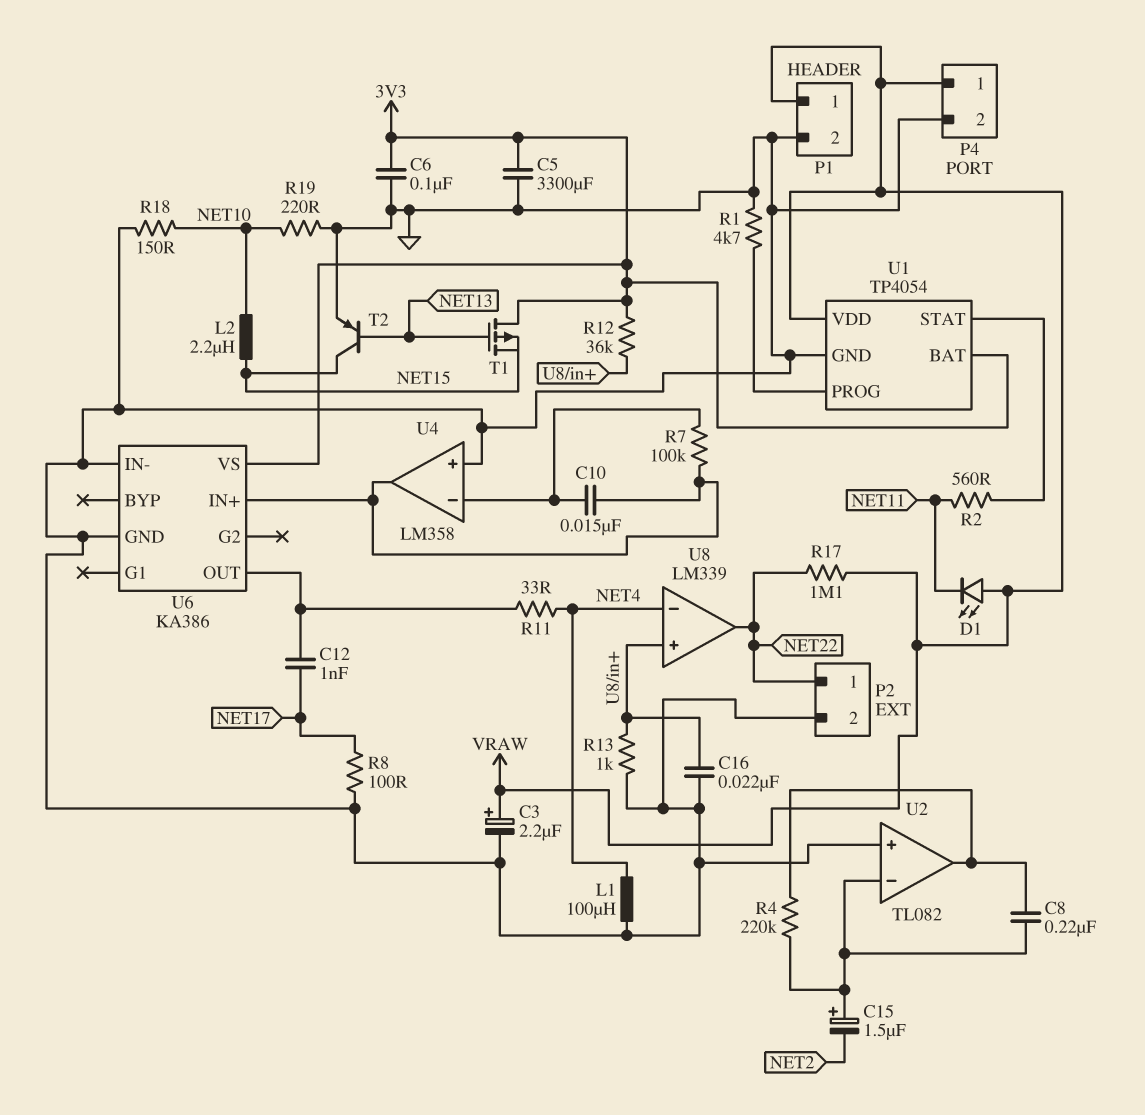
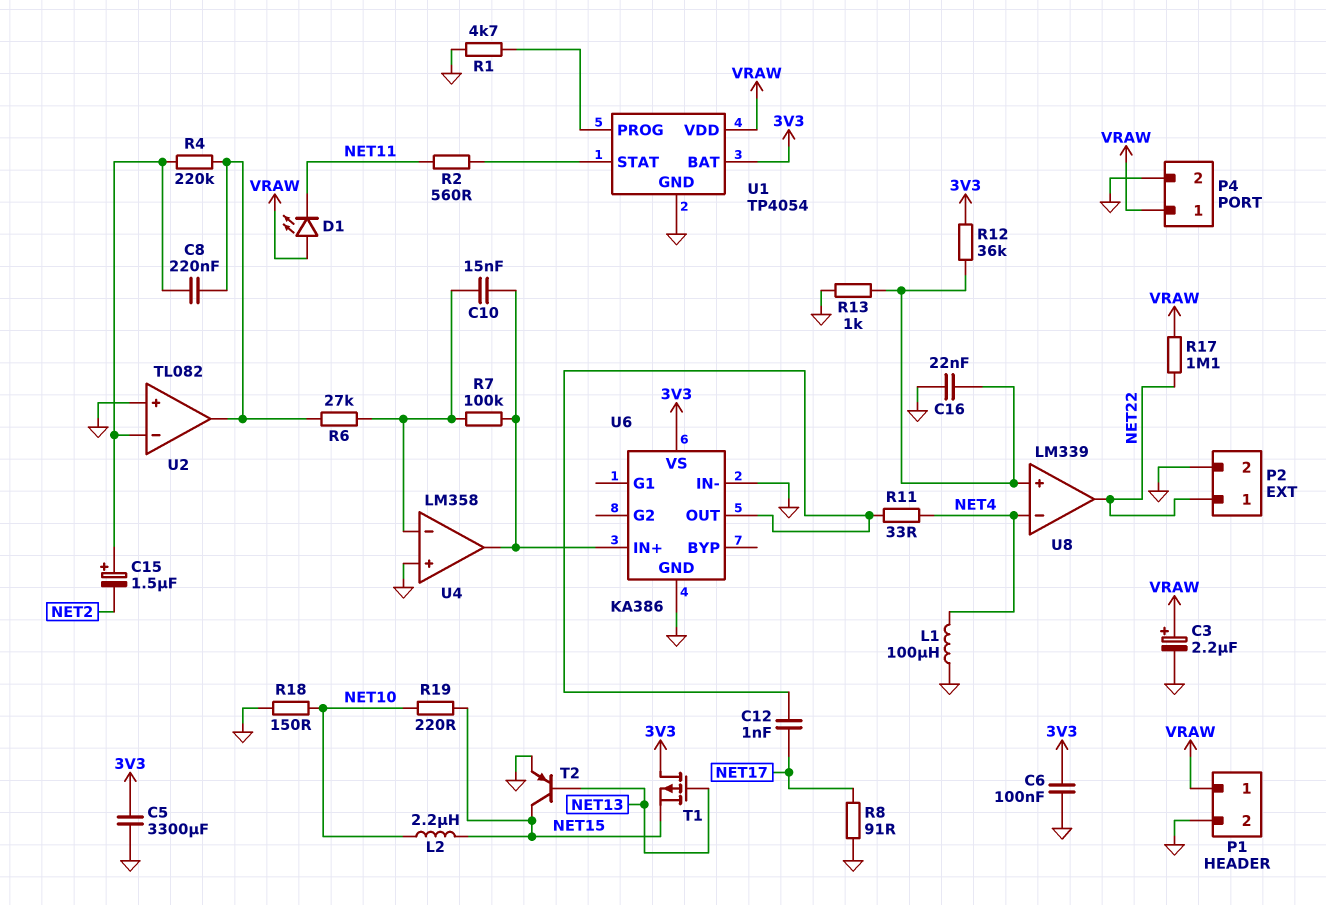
R6: none -> 27k (U2/out, U4/in-)
R8: 100 (GND, NET17) -> 91 (GND, NET17)
R19: 220 (GND, NET10) -> 220 (NET10, NET15)

